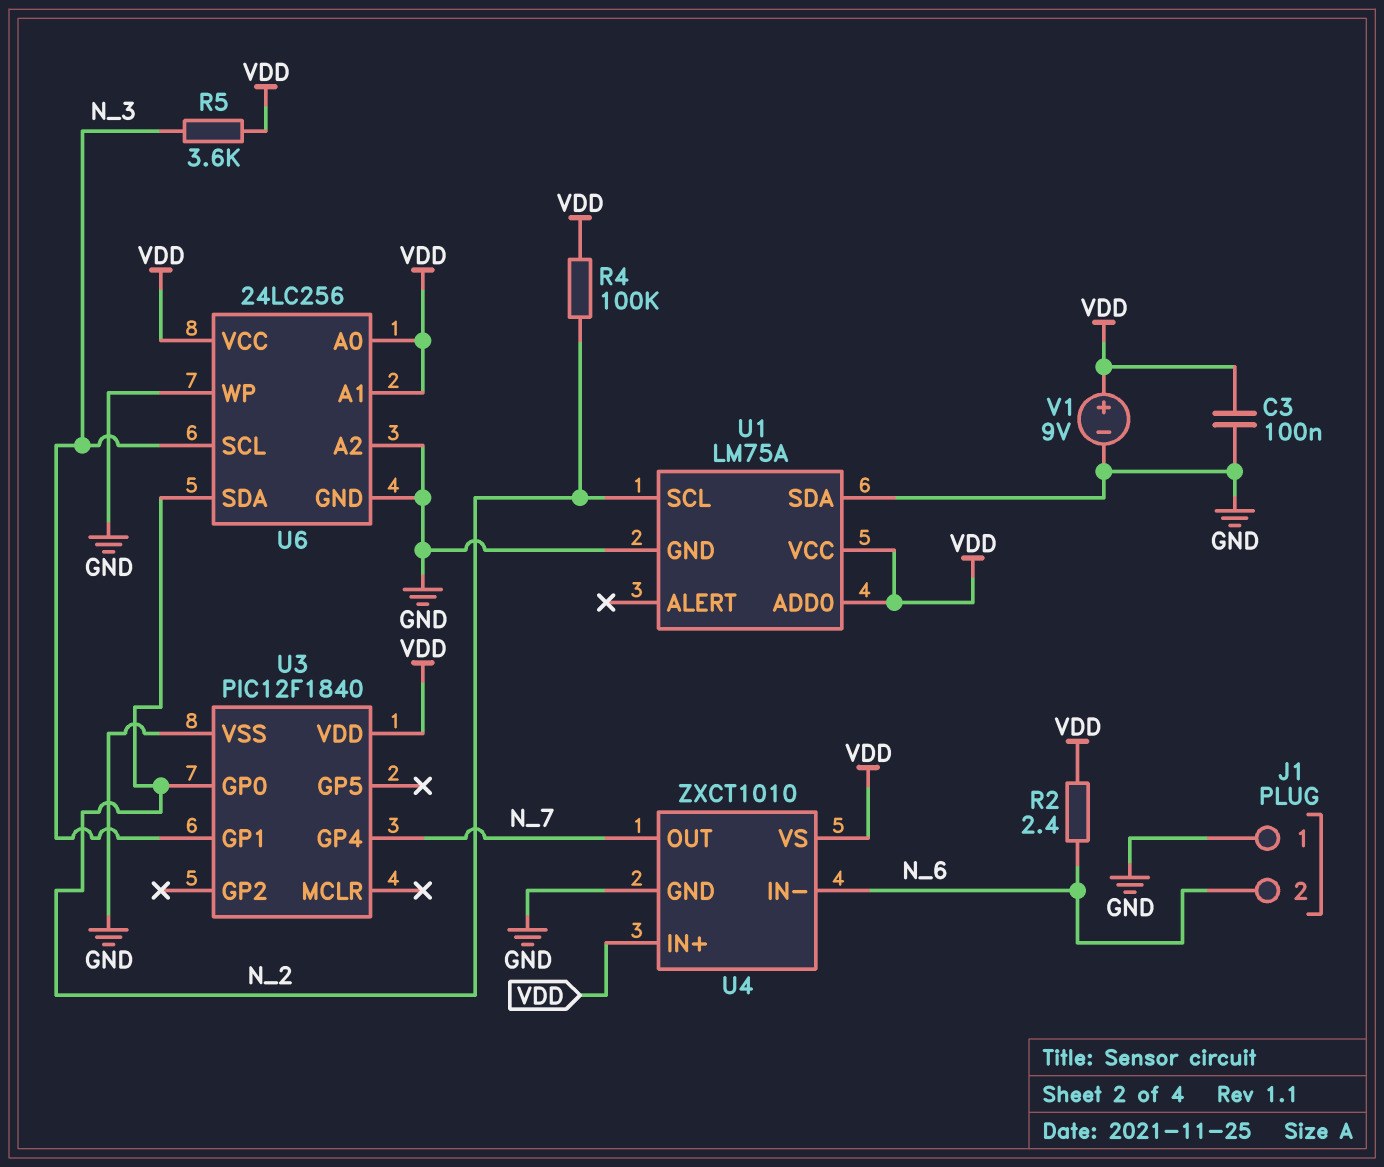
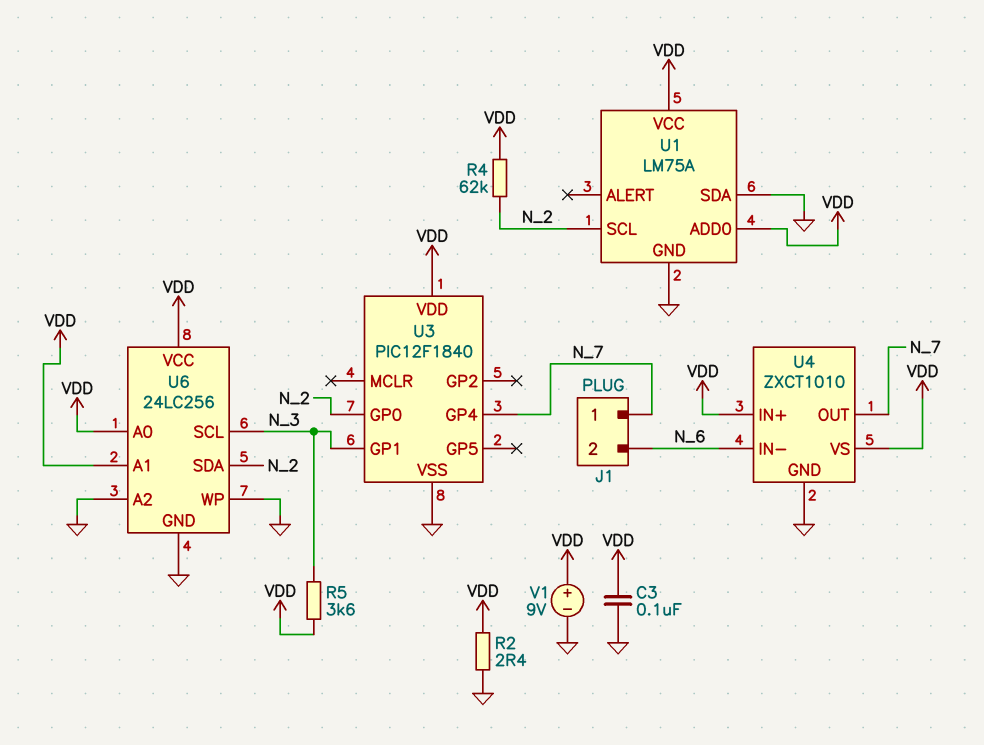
J1 pin 1: GND -> N_7
R2: 2.4 (N_6, VDD) -> 2.4 (GND, VDD)
R4: 100k (N_2, VDD) -> 62k (N_2, VDD)

